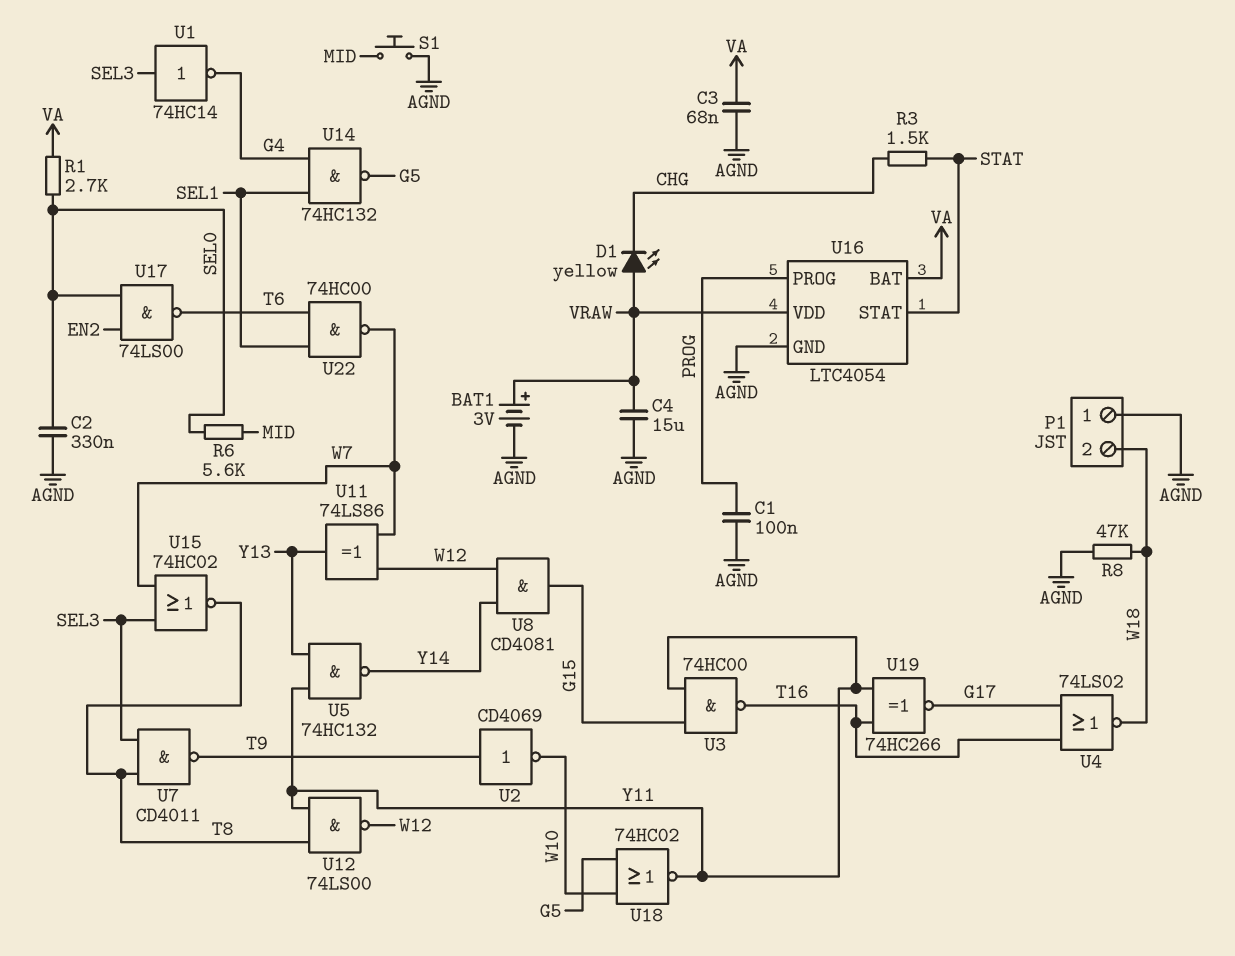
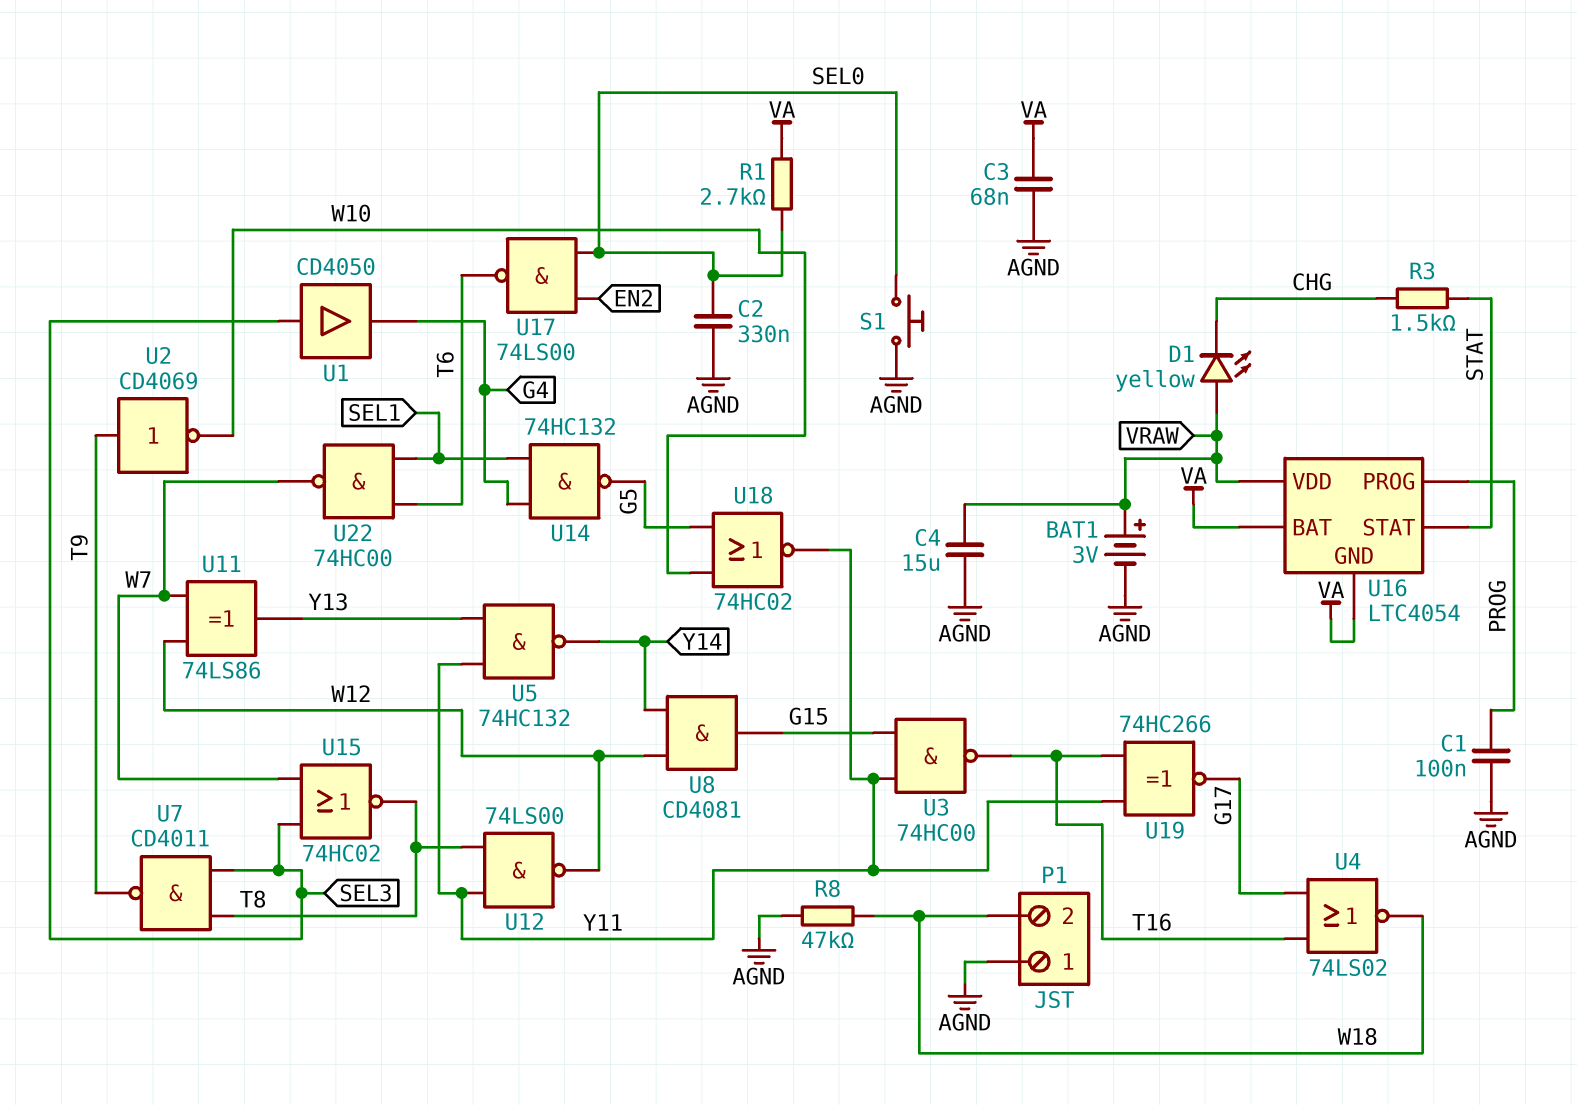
R6: 5.6k (MID, SEL0) -> none
S1: button (AGND, MID) -> button (AGND, SEL0)
U1: NOT 74HC14 (in SEL3, out G4) -> buffer CD4050 (in SEL3, out G4)
U16 pin GND: AGND -> VA

